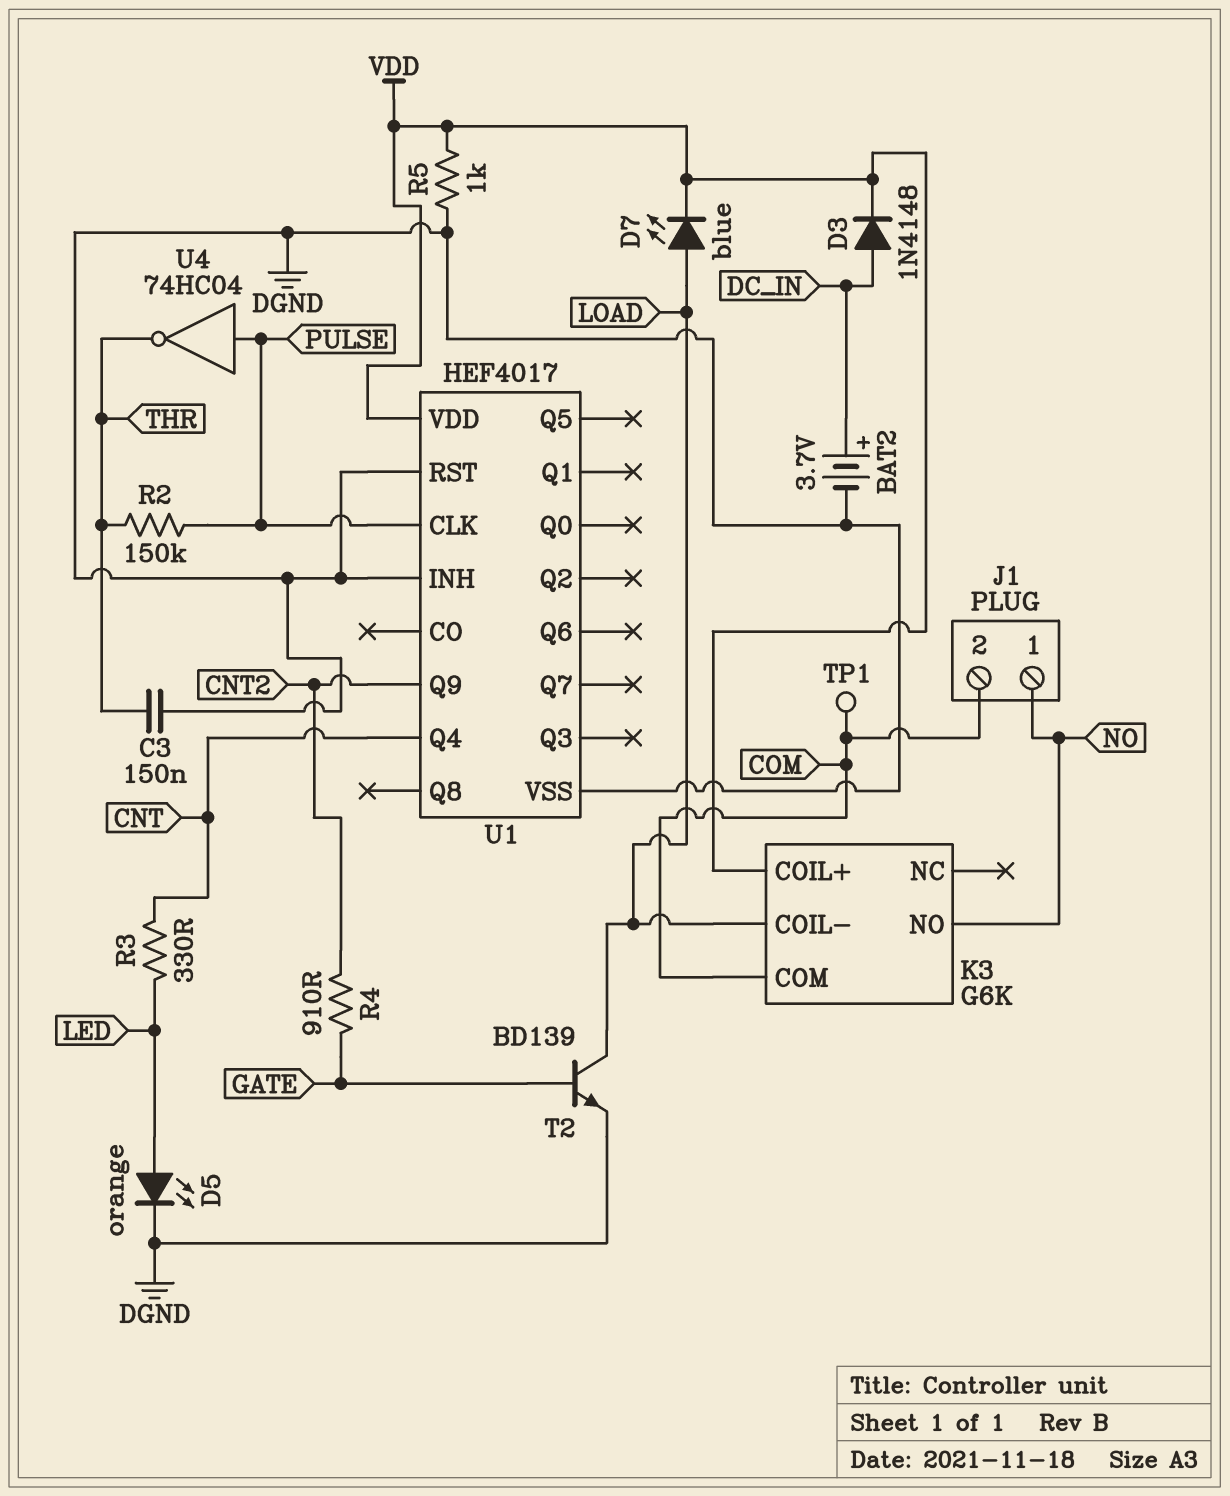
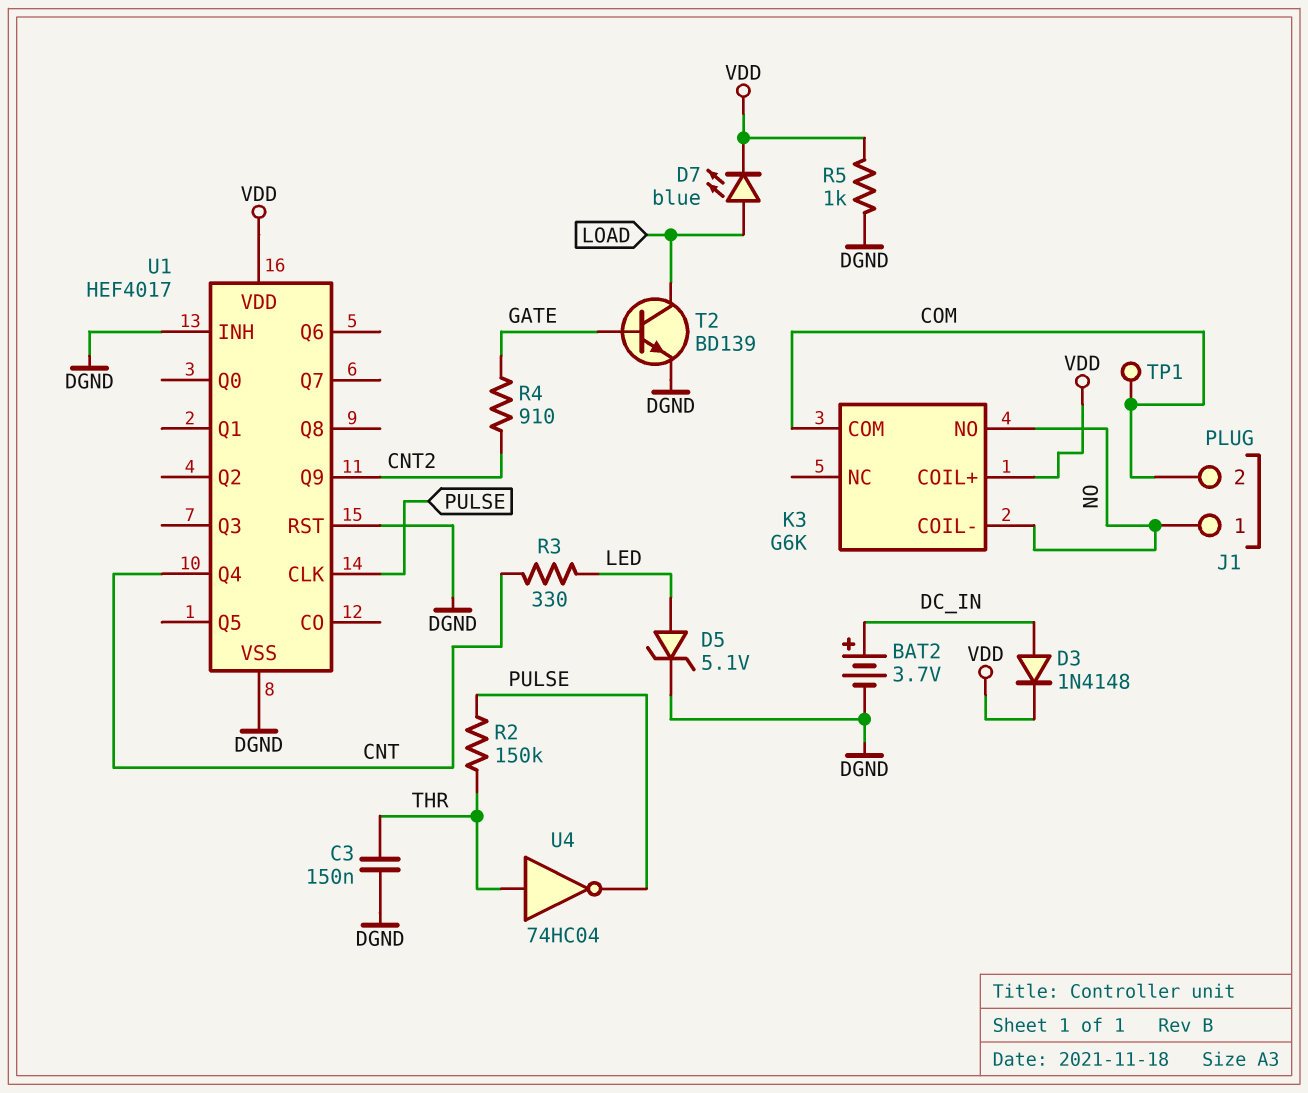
D5: LED orange (A LED, K DGND) -> zener 5.1V (A LED, K DGND)
K3 pin COIL-: LOAD -> NO
U4: NOT 74HC04 (in PULSE, out THR) -> NOT 74HC04 (in THR, out PULSE)

